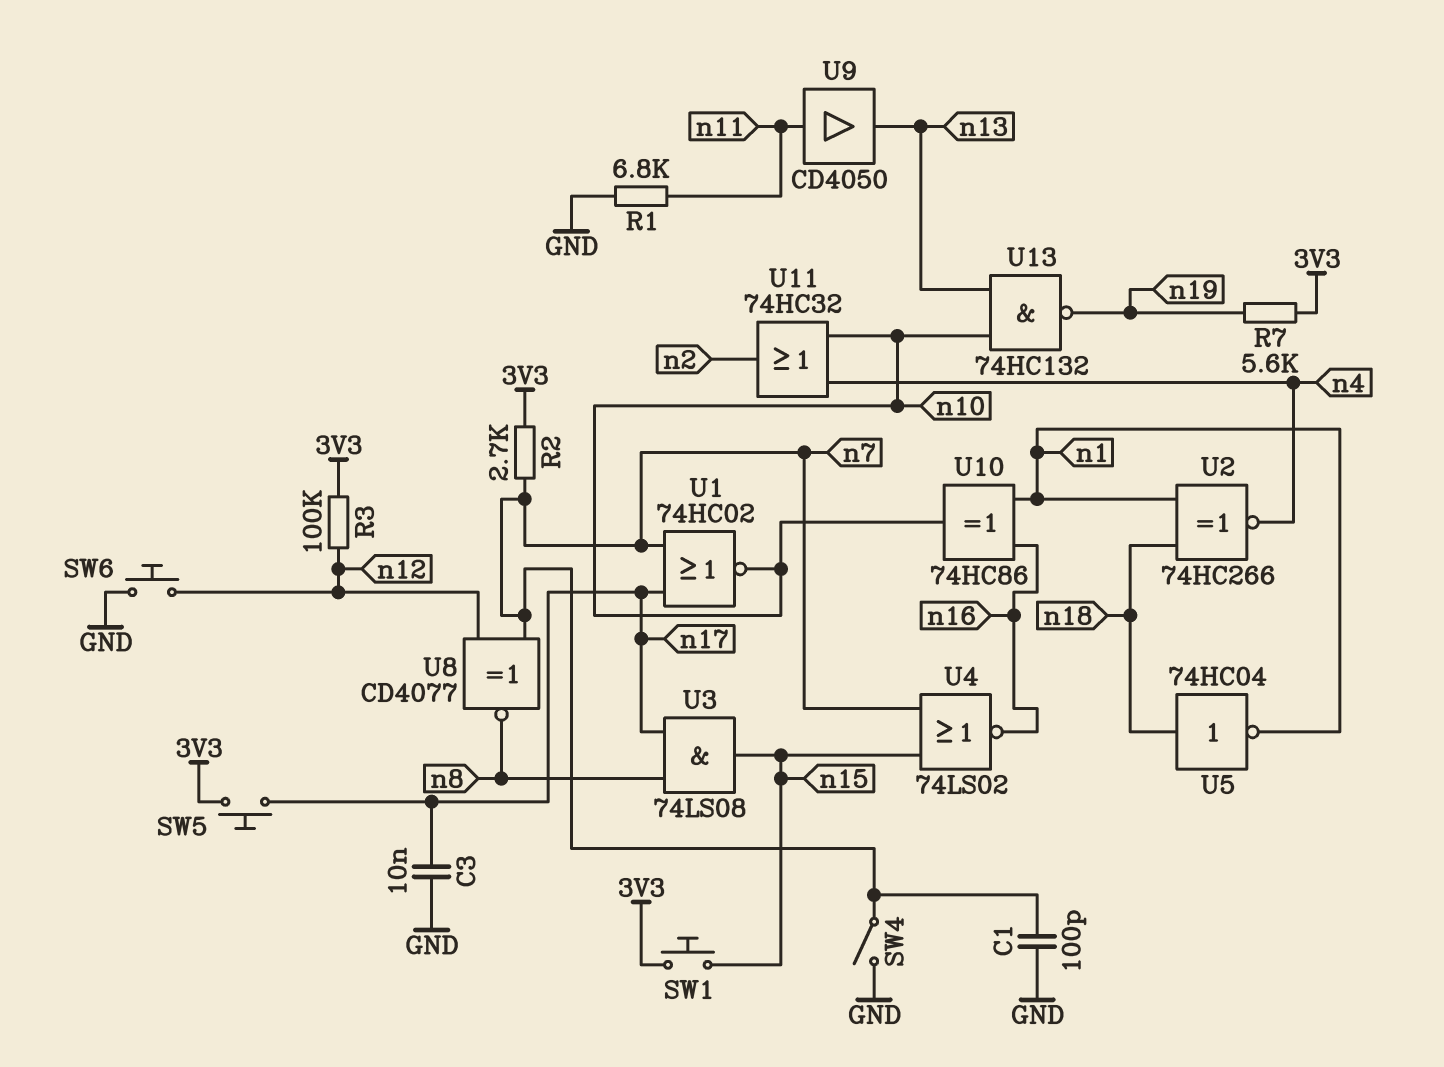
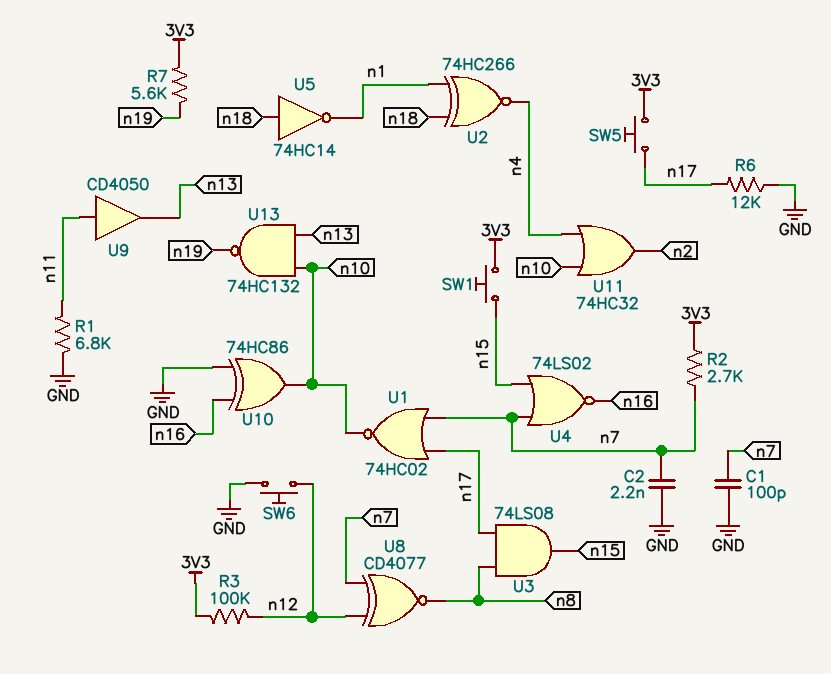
C2: none -> 2.2nF (GND, n7)
C3: 10nF (GND, n17) -> none
R6: none -> 12k (GND, n17)
SW4: switch (GND, n7) -> none
U5: NOT 74HC04 (in n18, out n1) -> NOT 74HC14 (in n18, out n1)
U10: XOR 74HC86 (in n1, in n16, out n10) -> XOR 74HC86 (in GND, in n16, out n10)

